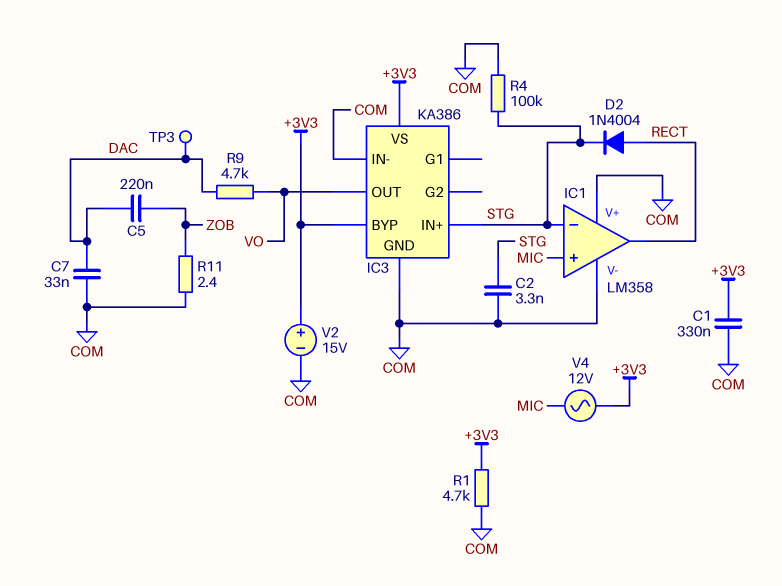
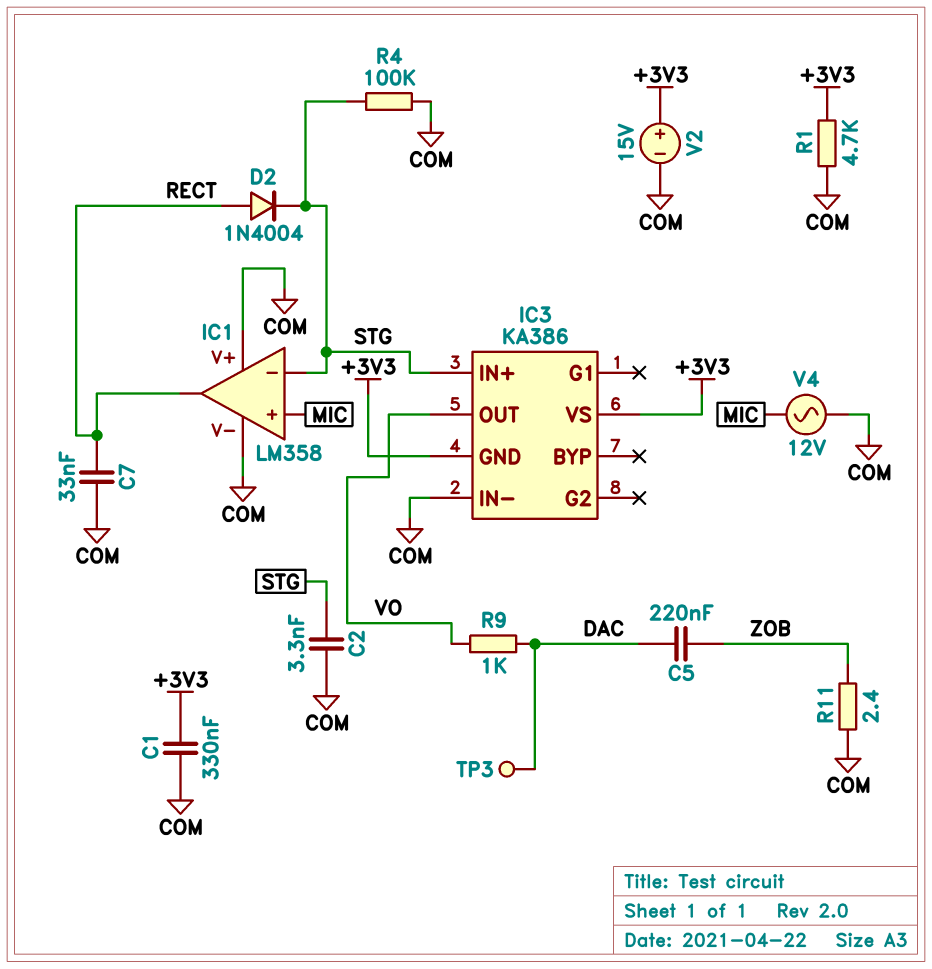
C7: 33nF (COM, DAC) -> 33nF (COM, RECT)
IC3 pin BYP: +3V3 -> none
IC3 pin GND: COM -> +3V3
R9: 4.7k (DAC, VO) -> 1k (DAC, VO)
V4: AC 12V (+3V3, MIC) -> AC 12V (COM, MIC)

